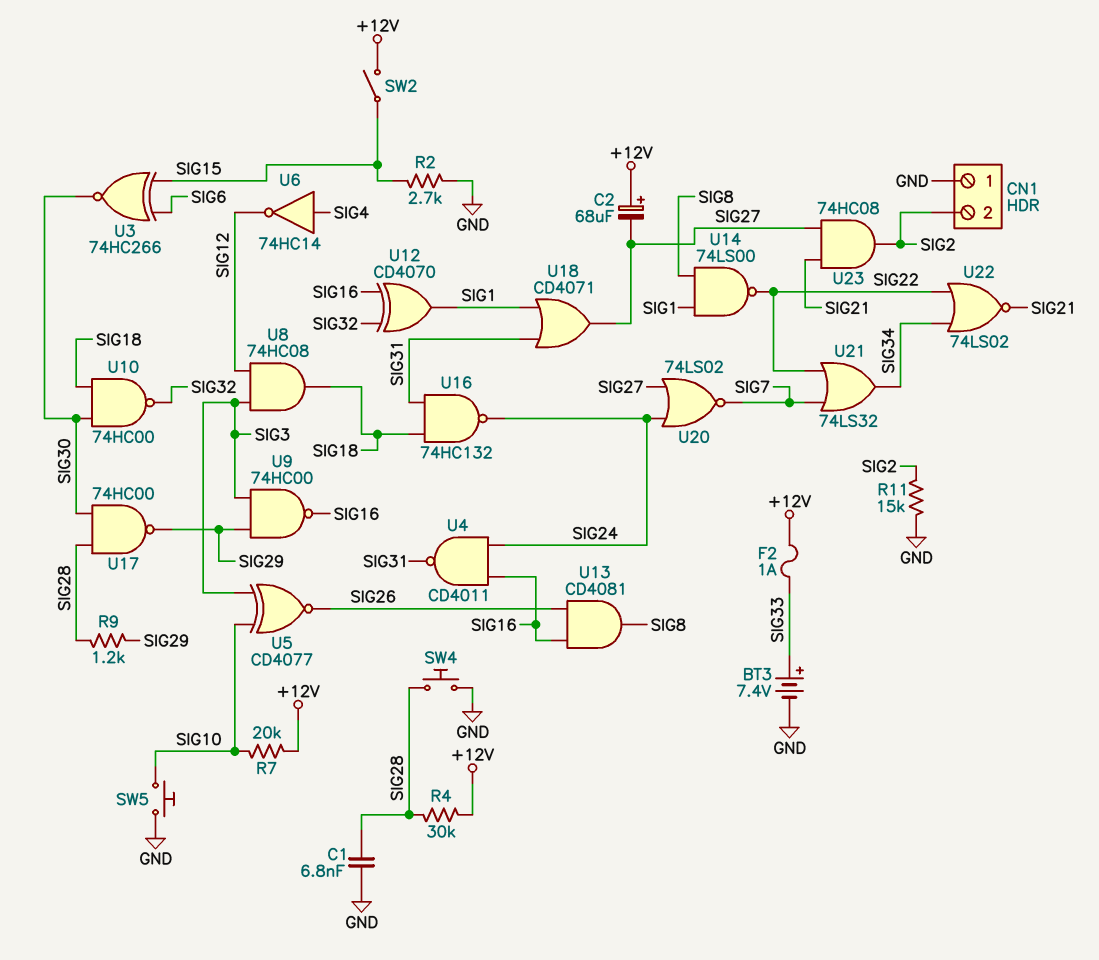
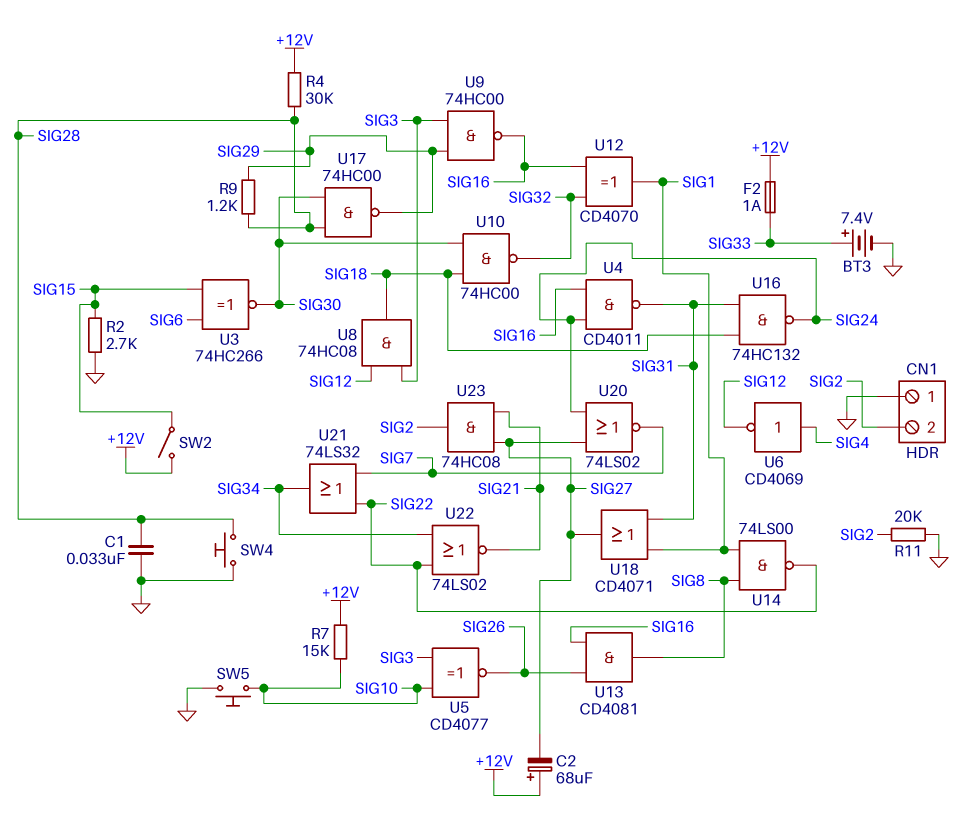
C1: 6.8nF (GND, SIG28) -> 33nF (GND, SIG28)
R7: 20k (+12V, SIG10) -> 15k (+12V, SIG10)
R11: 15k (GND, SIG2) -> 20k (GND, SIG2)
U6: NOT 74HC14 (in SIG4, out SIG12) -> NOT CD4069 (in SIG4, out SIG12)

